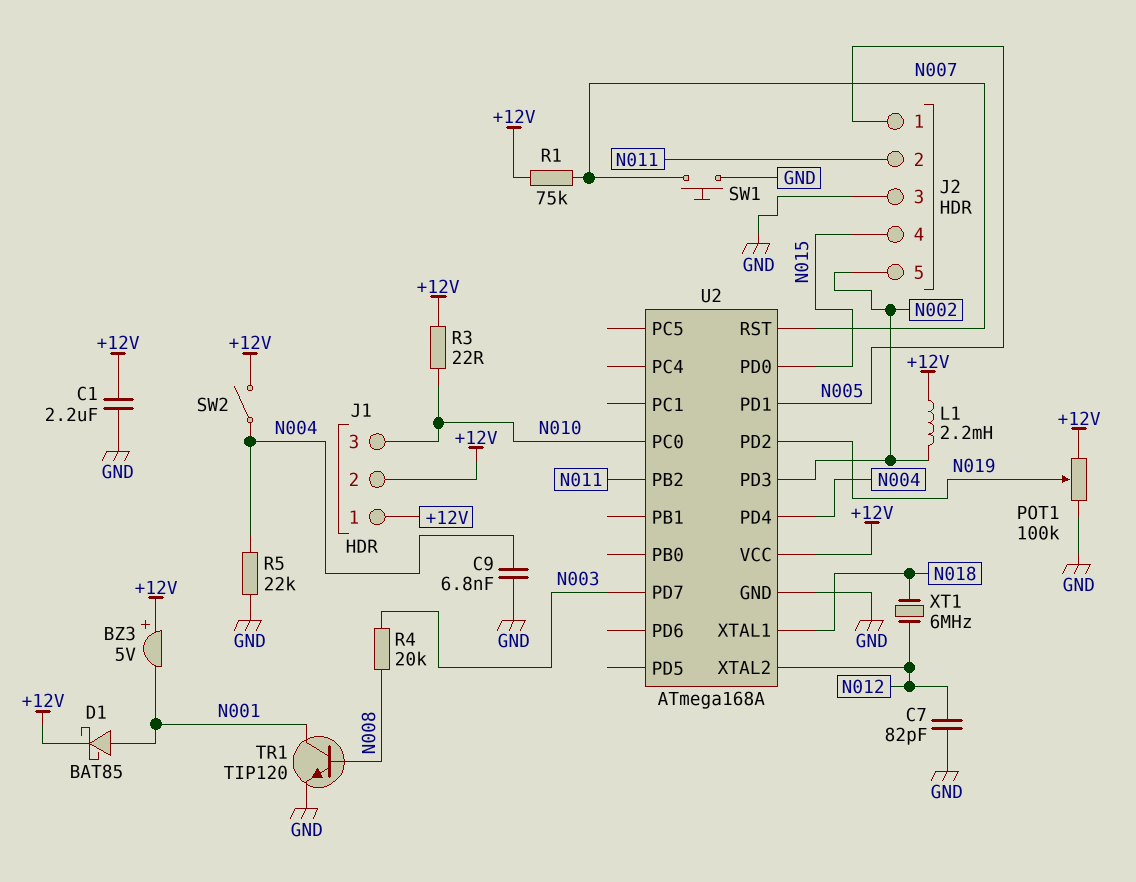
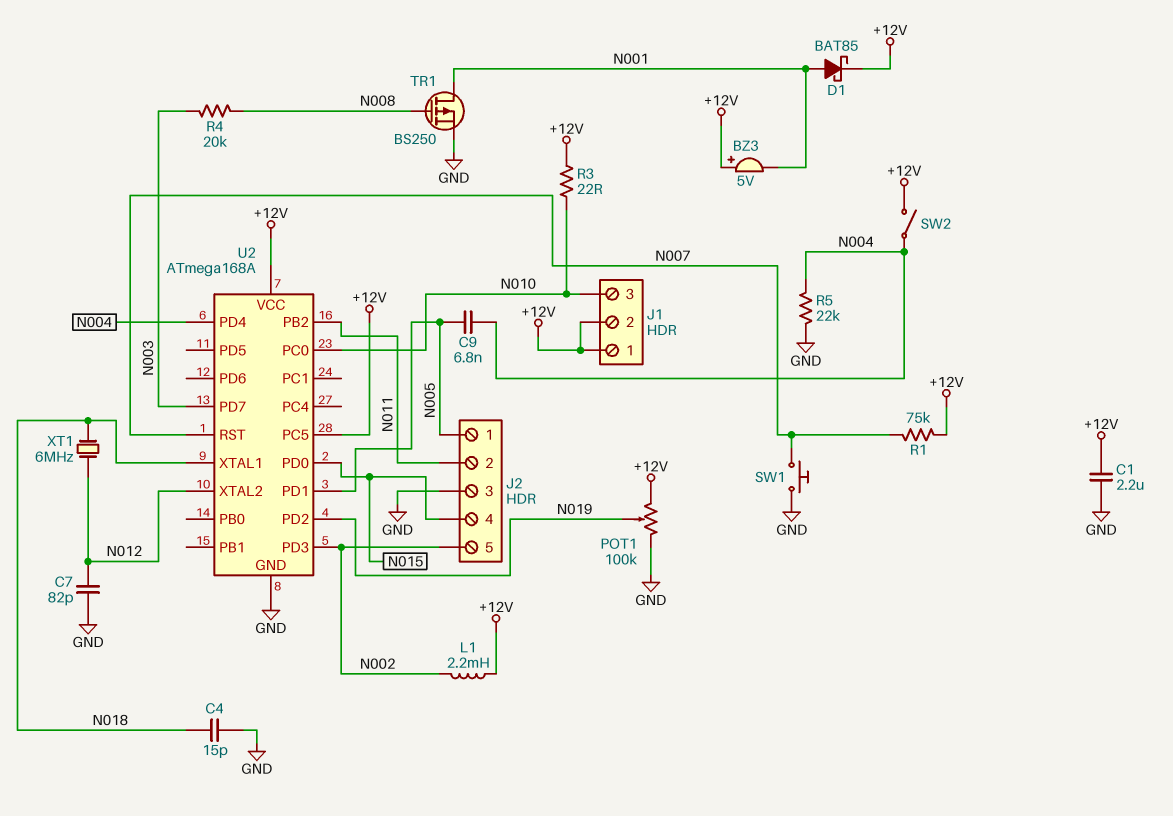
C4: none -> 15pF (GND, N018)
C9: 6.8nF (GND, N004) -> 6.8nF (N004, N005)
TR1: NPN TIP120 (B N008, C N001, E GND) -> PMOS BS250 (G N008, D N001, S GND)
U2 pin PC5: none -> +12V

